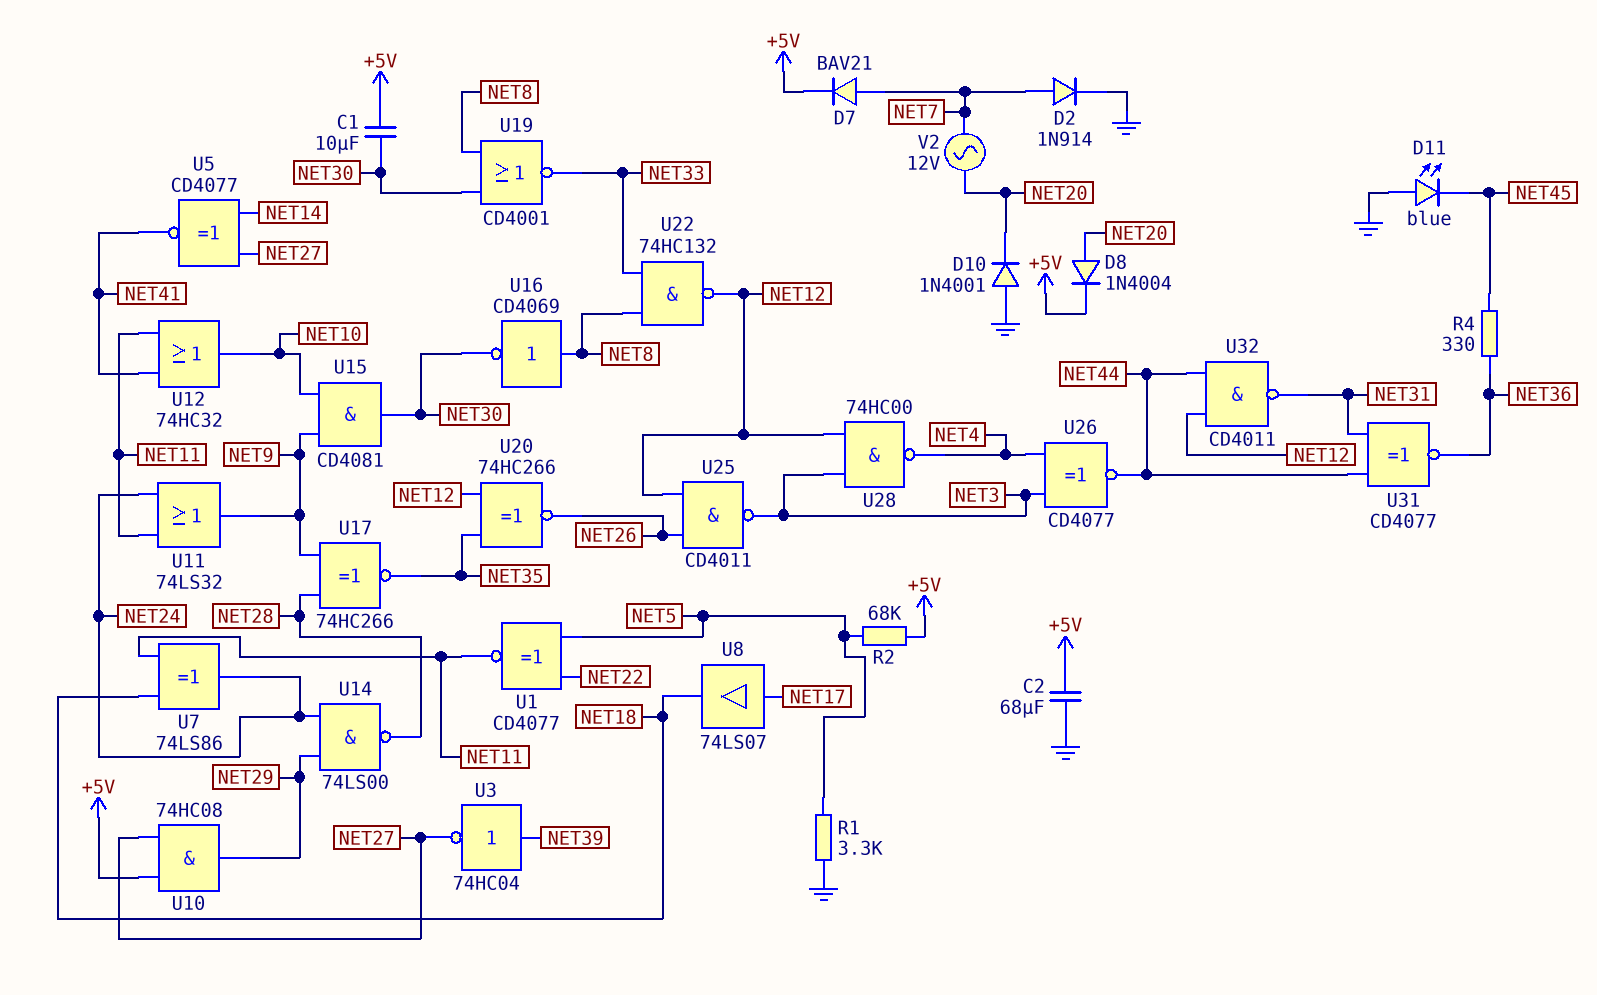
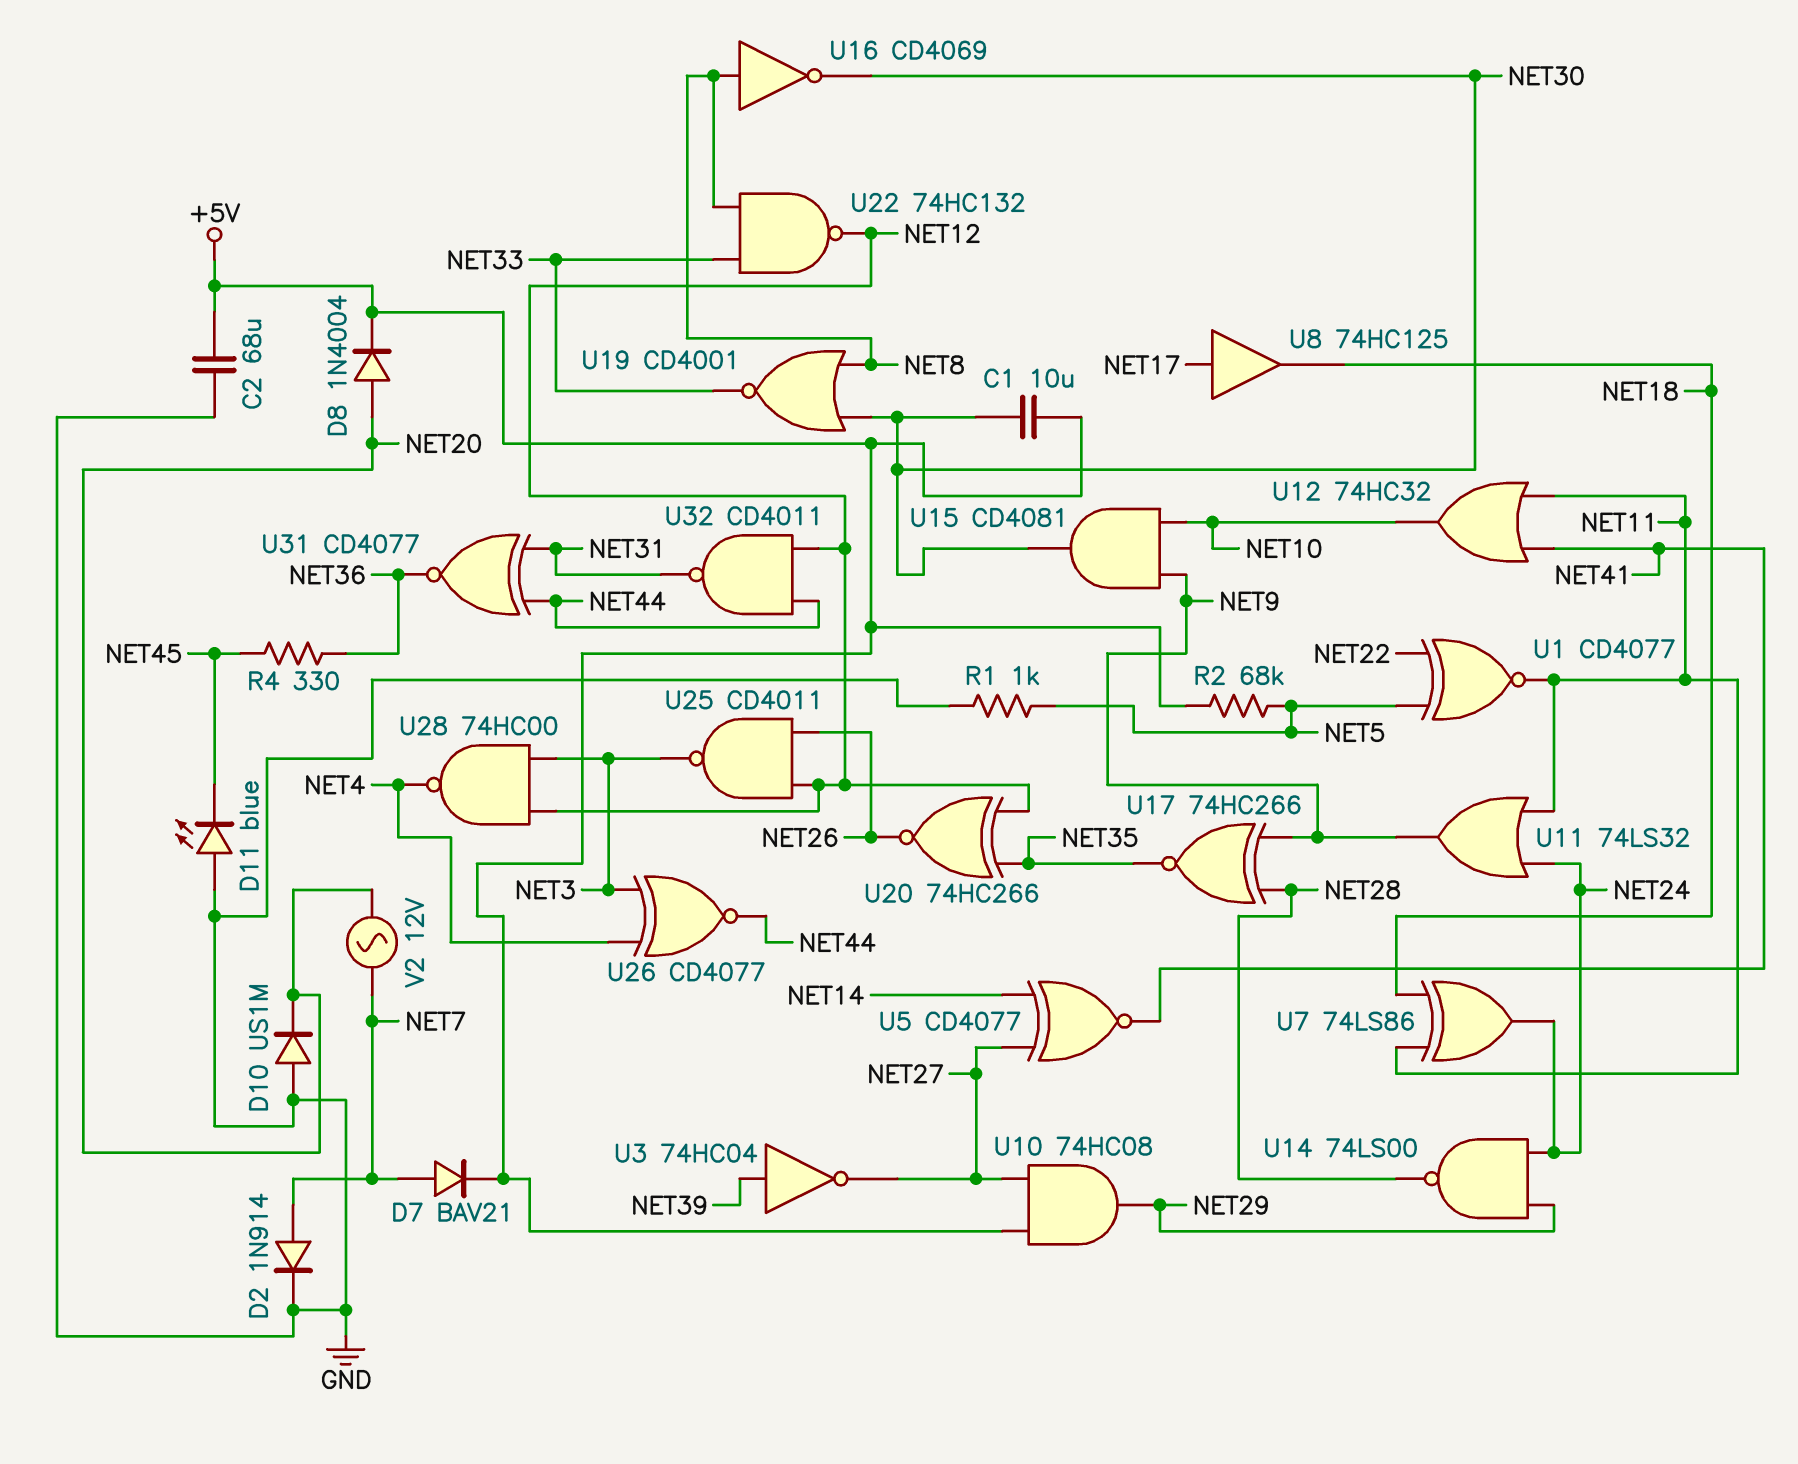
D10: diode 1N4001 (A GND, K NET20) -> diode US1M (A GND, K NET20)
R1: 3.3k (GND, NET5) -> 1k (GND, NET5)
U8: buffer 74LS07 (in NET17, out NET18) -> buffer 74HC125 (in NET17, out NET18)

